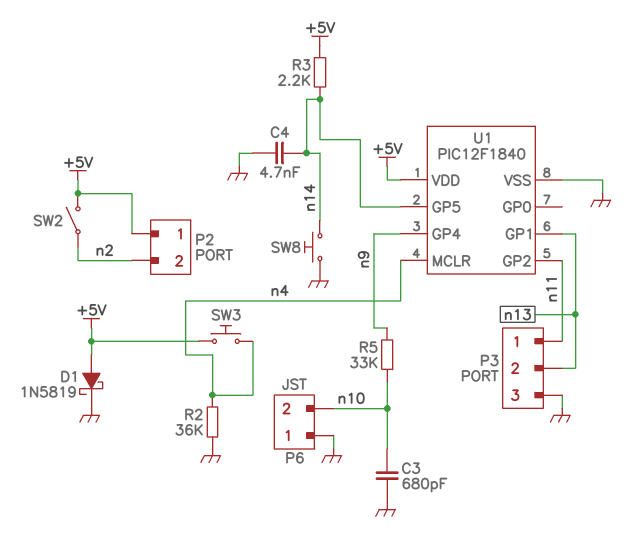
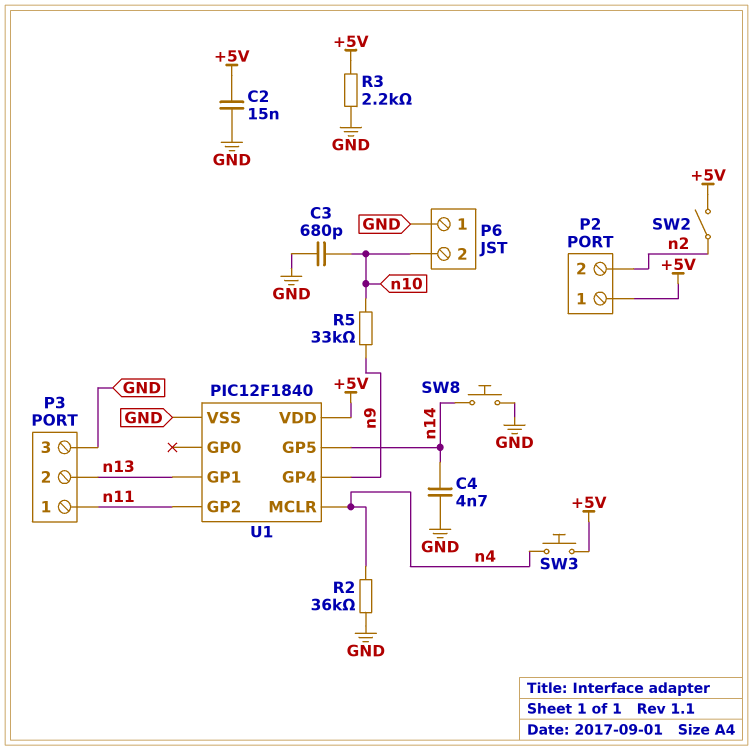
C2: none -> 15nF (+5V, GND)
D1: schottky 1N5819 (A +5V, K GND) -> none
R3: 2.2k (+5V, n14) -> 2.2k (+5V, GND)

